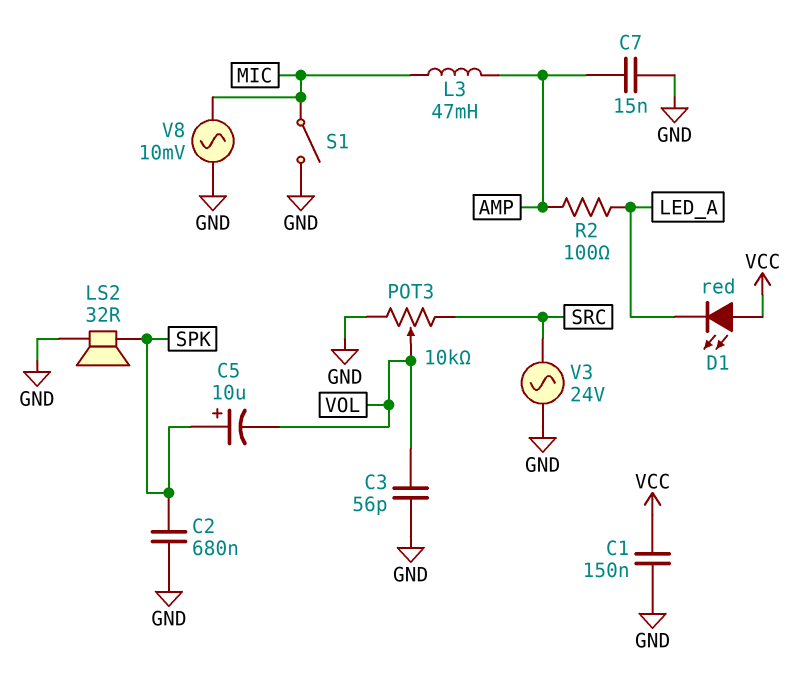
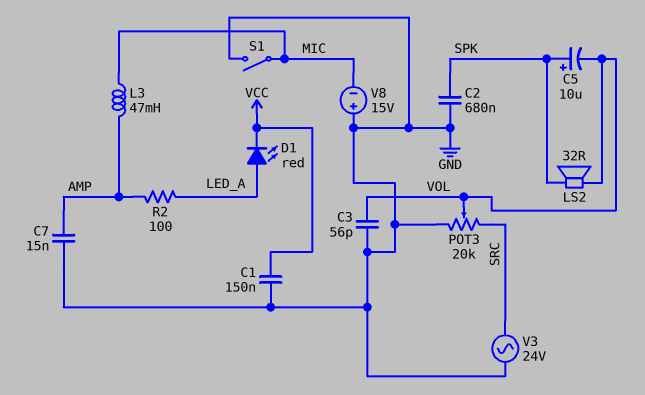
D1: LED red (A VCC, K LED_A) -> LED red (A LED_A, K VCC)
LS2: speaker 32R (GND, SPK) -> speaker 32R (SPK, VOL)
POT3: 10k (GND, SRC, wiper VOL) -> 20k (GND, SRC, wiper VOL)
V8: AC 10mV (GND, MIC) -> 15V (plus GND, minus MIC)

